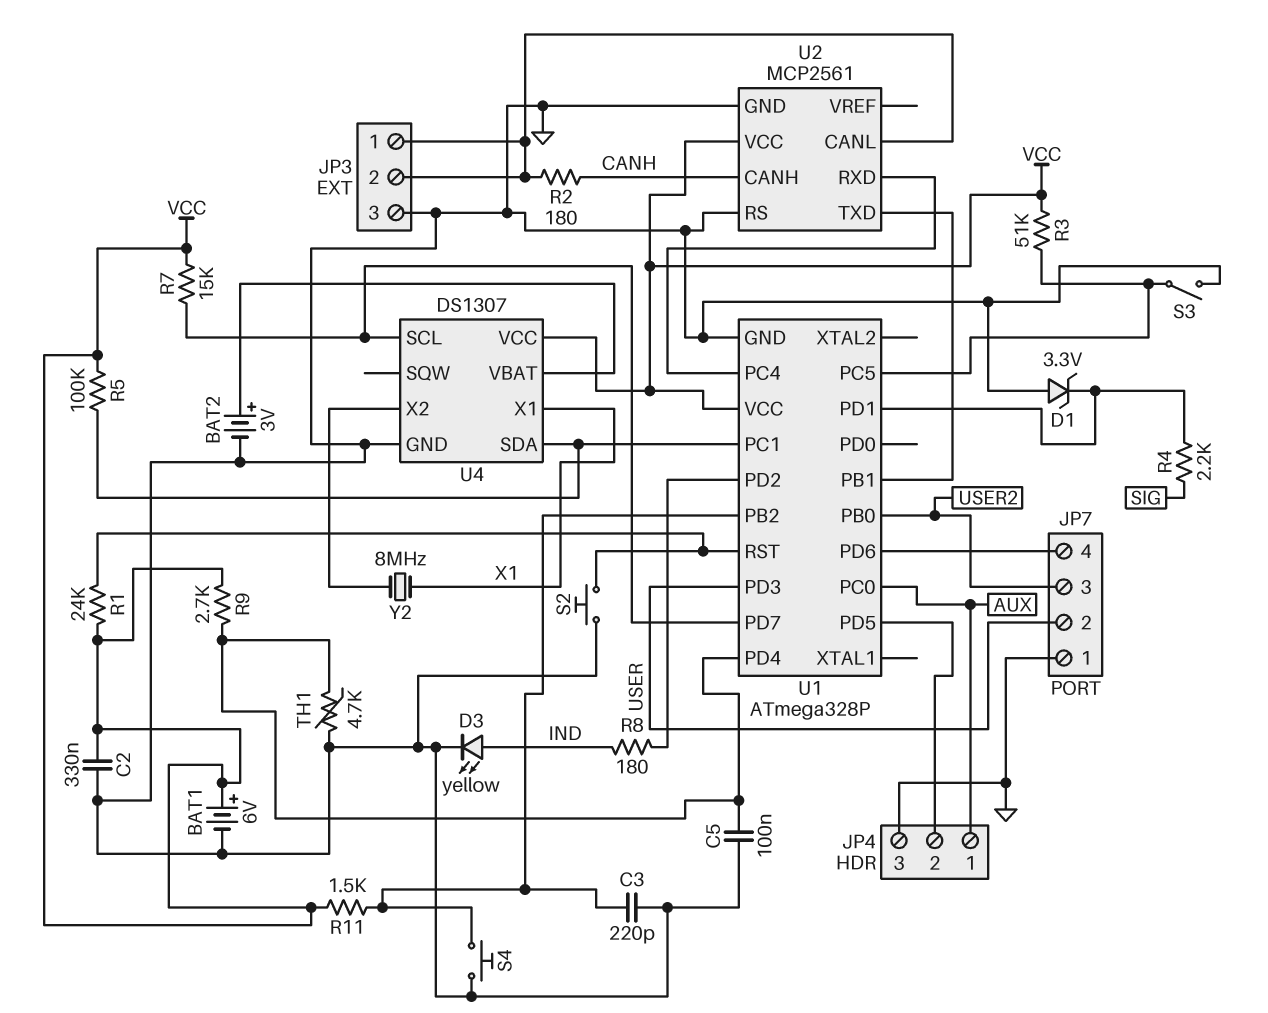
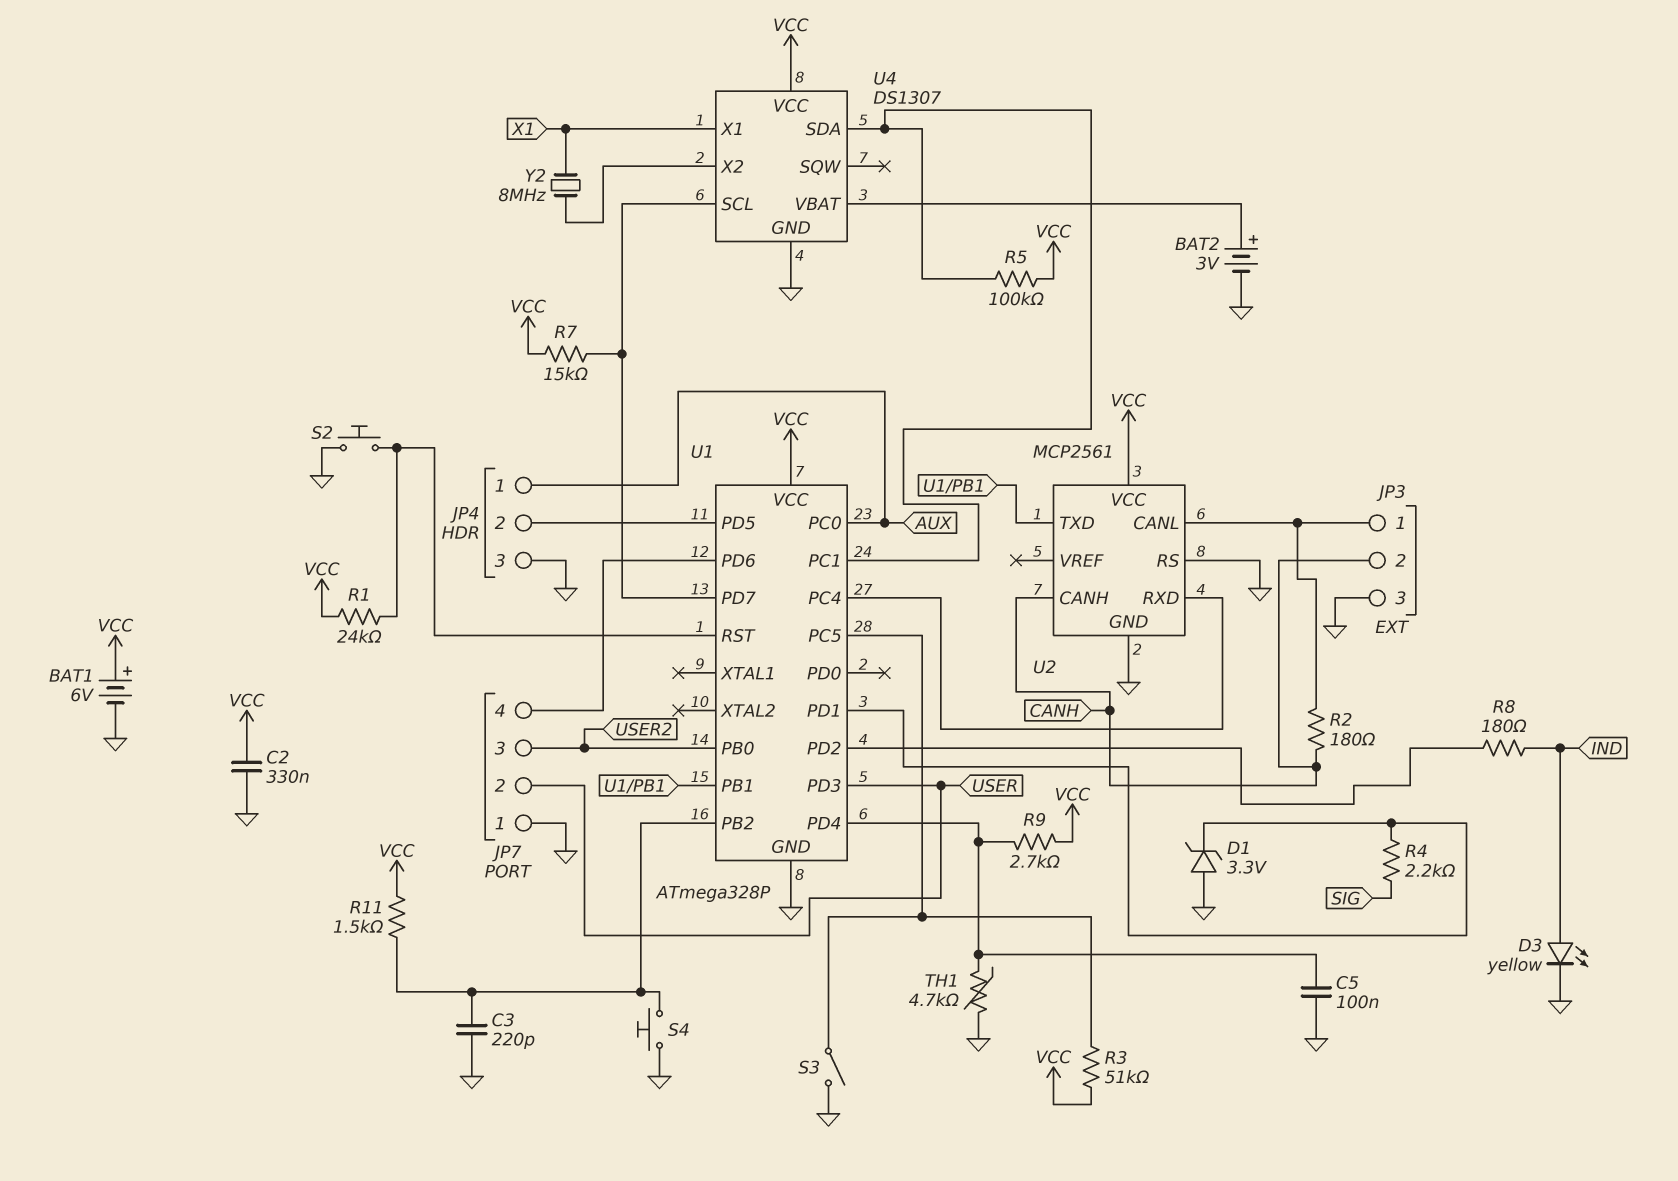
JP3 pin 2: JP3/1 -> CANH

